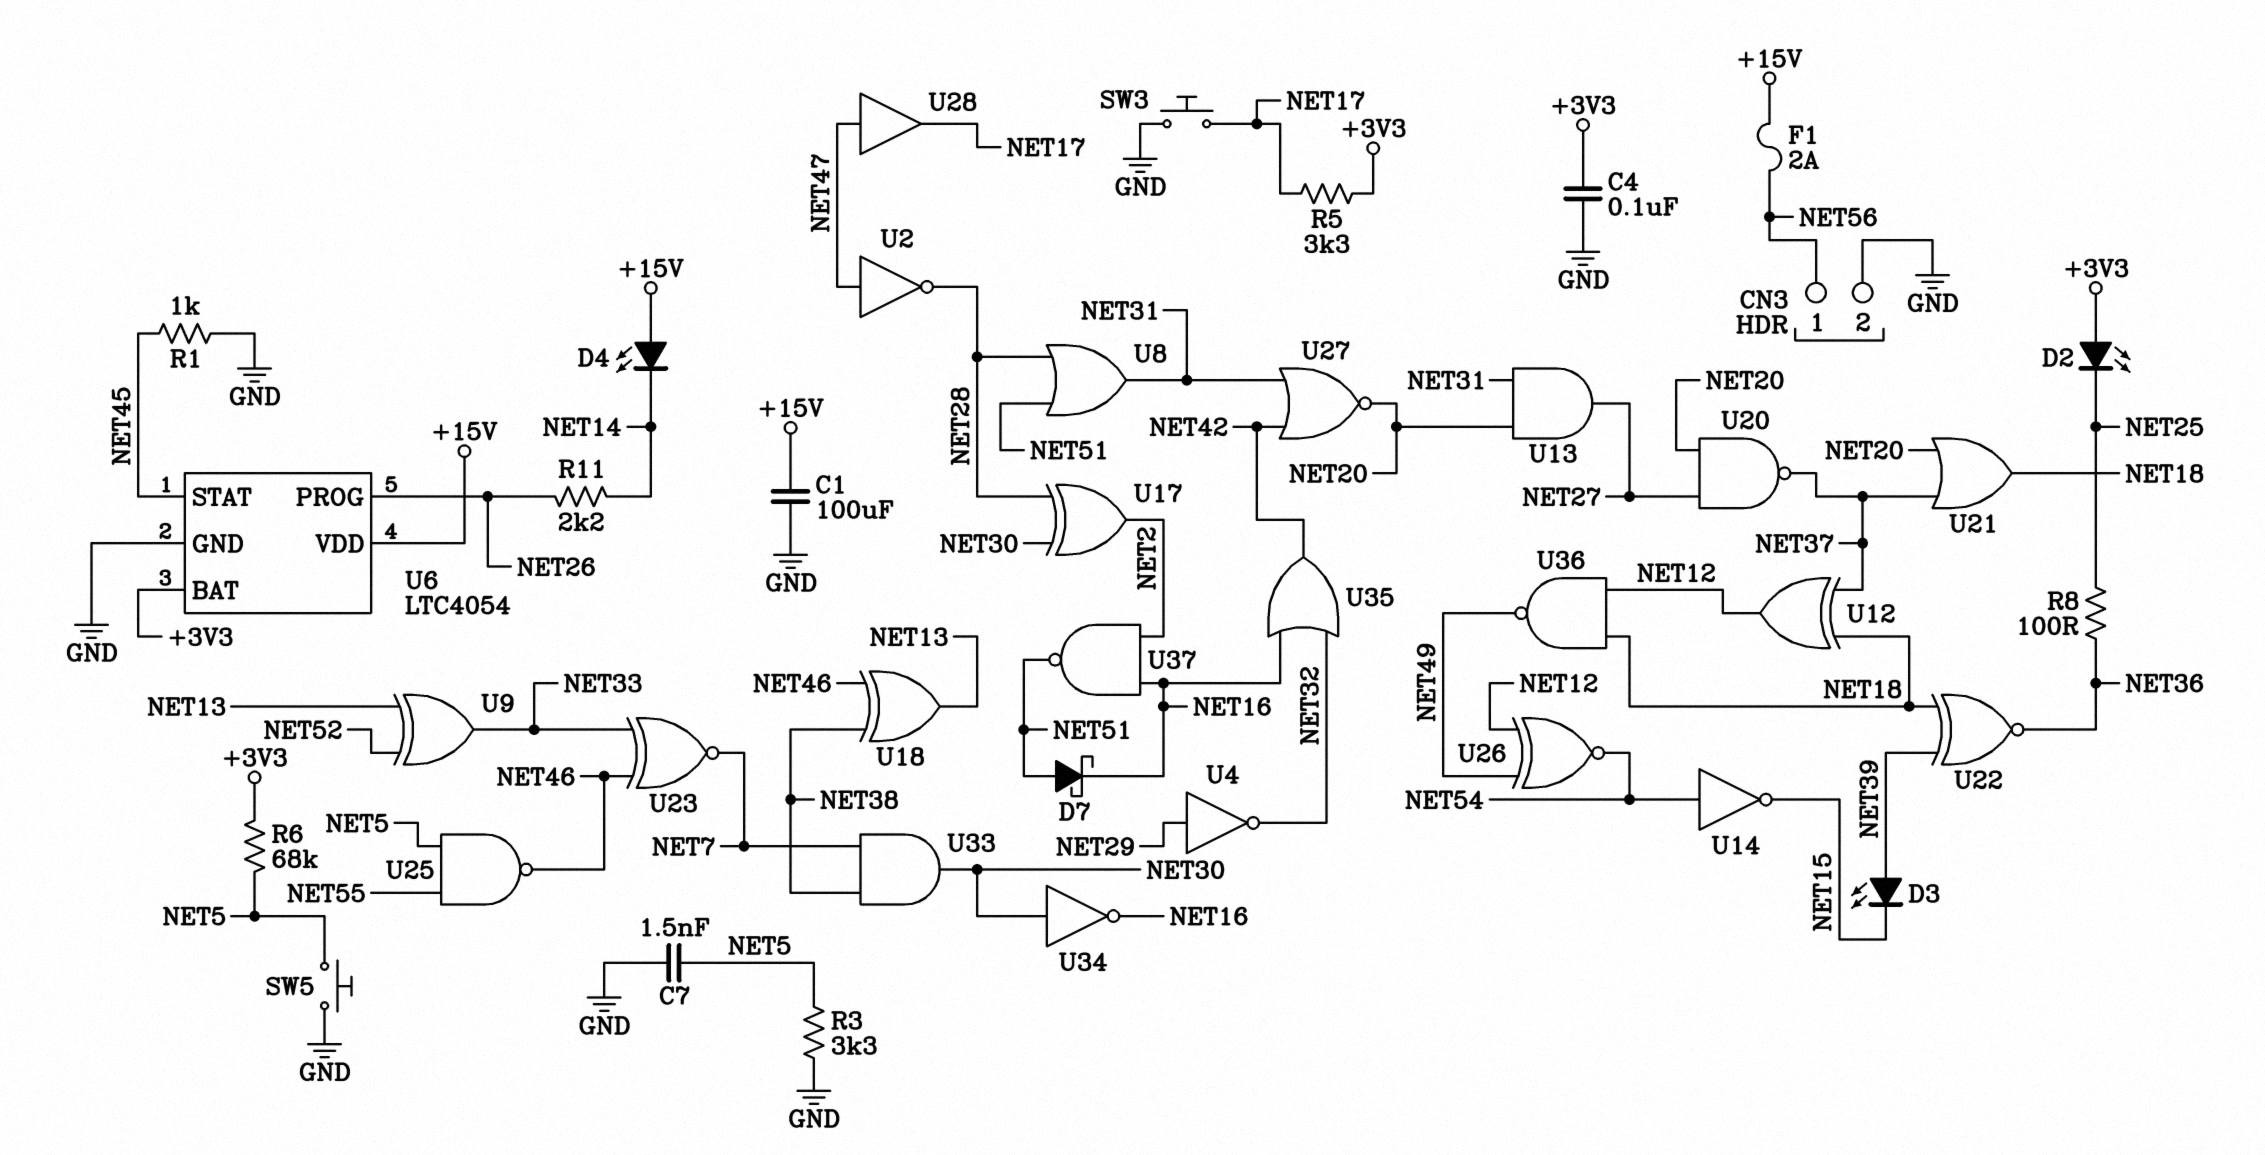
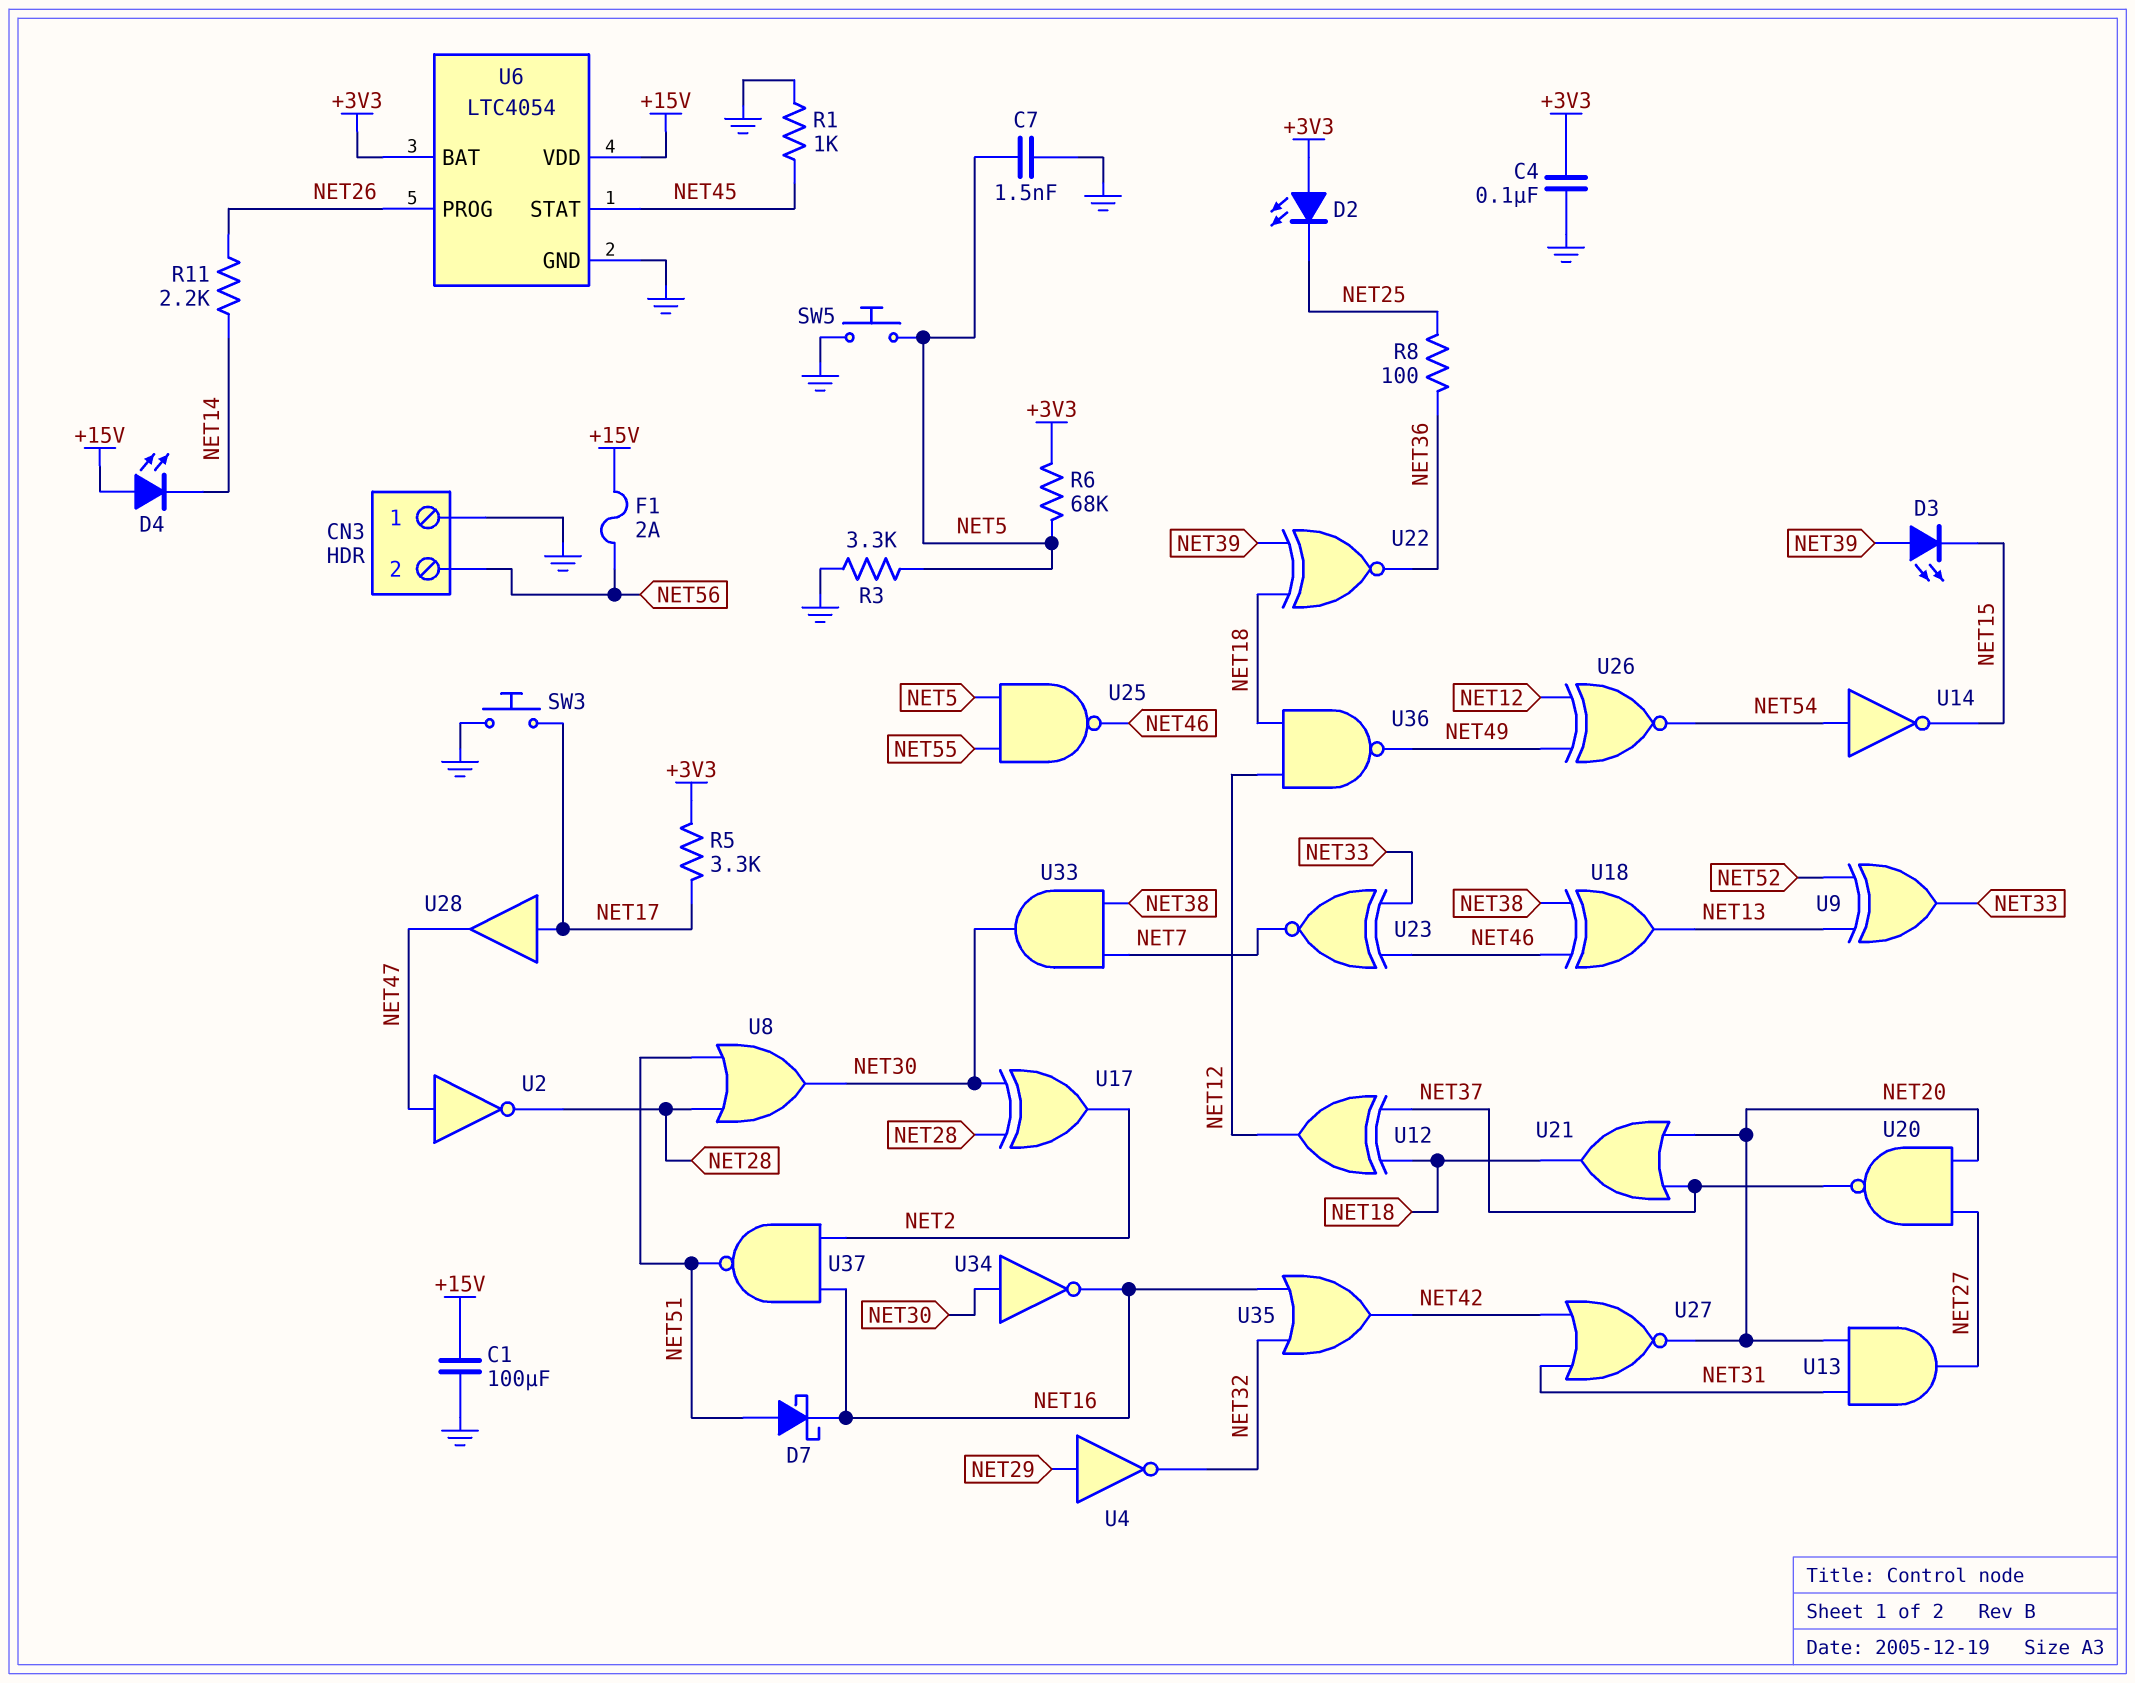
CN3 pin 1: NET56 -> GND
CN3 pin 2: GND -> NET56
U8: OR (in NET28, in NET51, out NET31) -> OR (in NET28, in NET51, out NET30)
U28: buffer (in NET47, out NET17) -> buffer (in NET17, out NET47)

